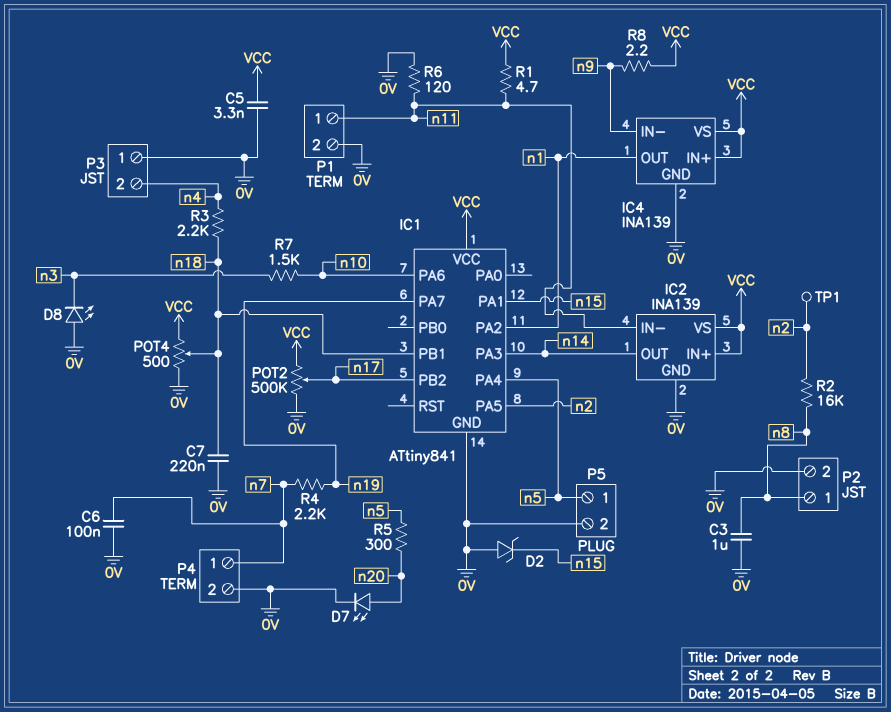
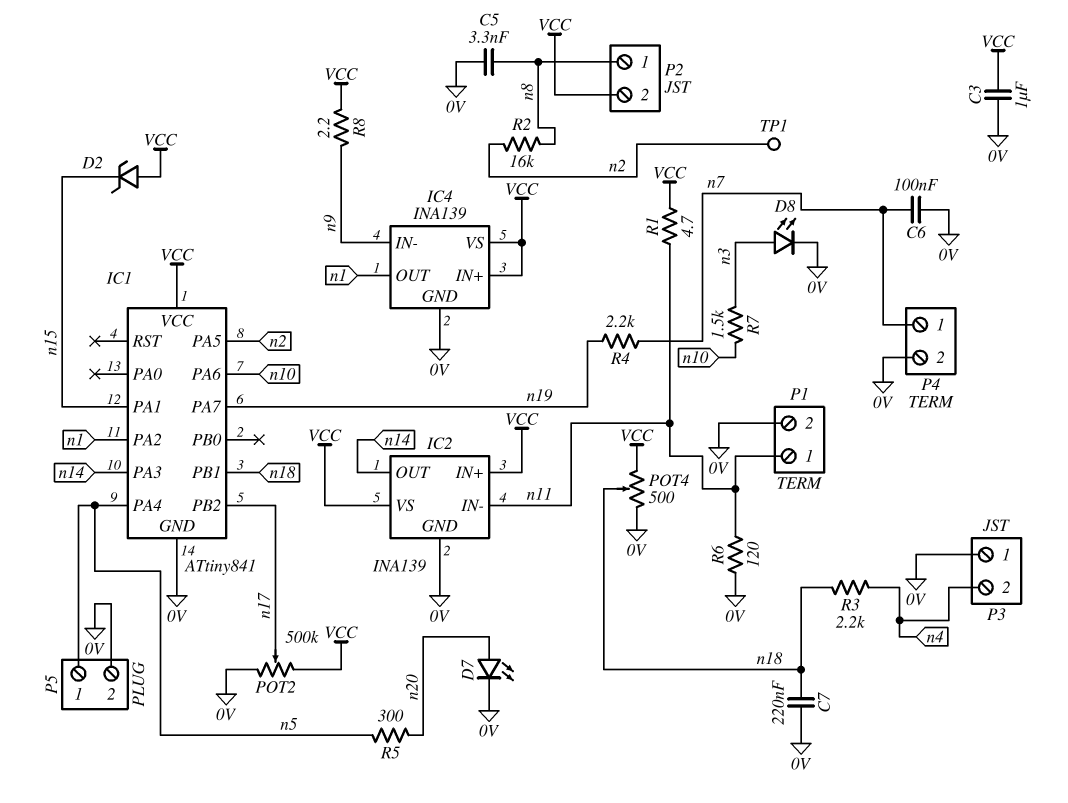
C3: 1uF (0V, n8) -> 1uF (0V, VCC)
C5: 3.3nF (0V, VCC) -> 3.3nF (0V, n8)
D2: zener (A 0V, K n15) -> zener (A VCC, K n15)
D8: LED (A 0V, K n3) -> LED (A n3, K 0V)
P2 pin 2: 0V -> VCC

